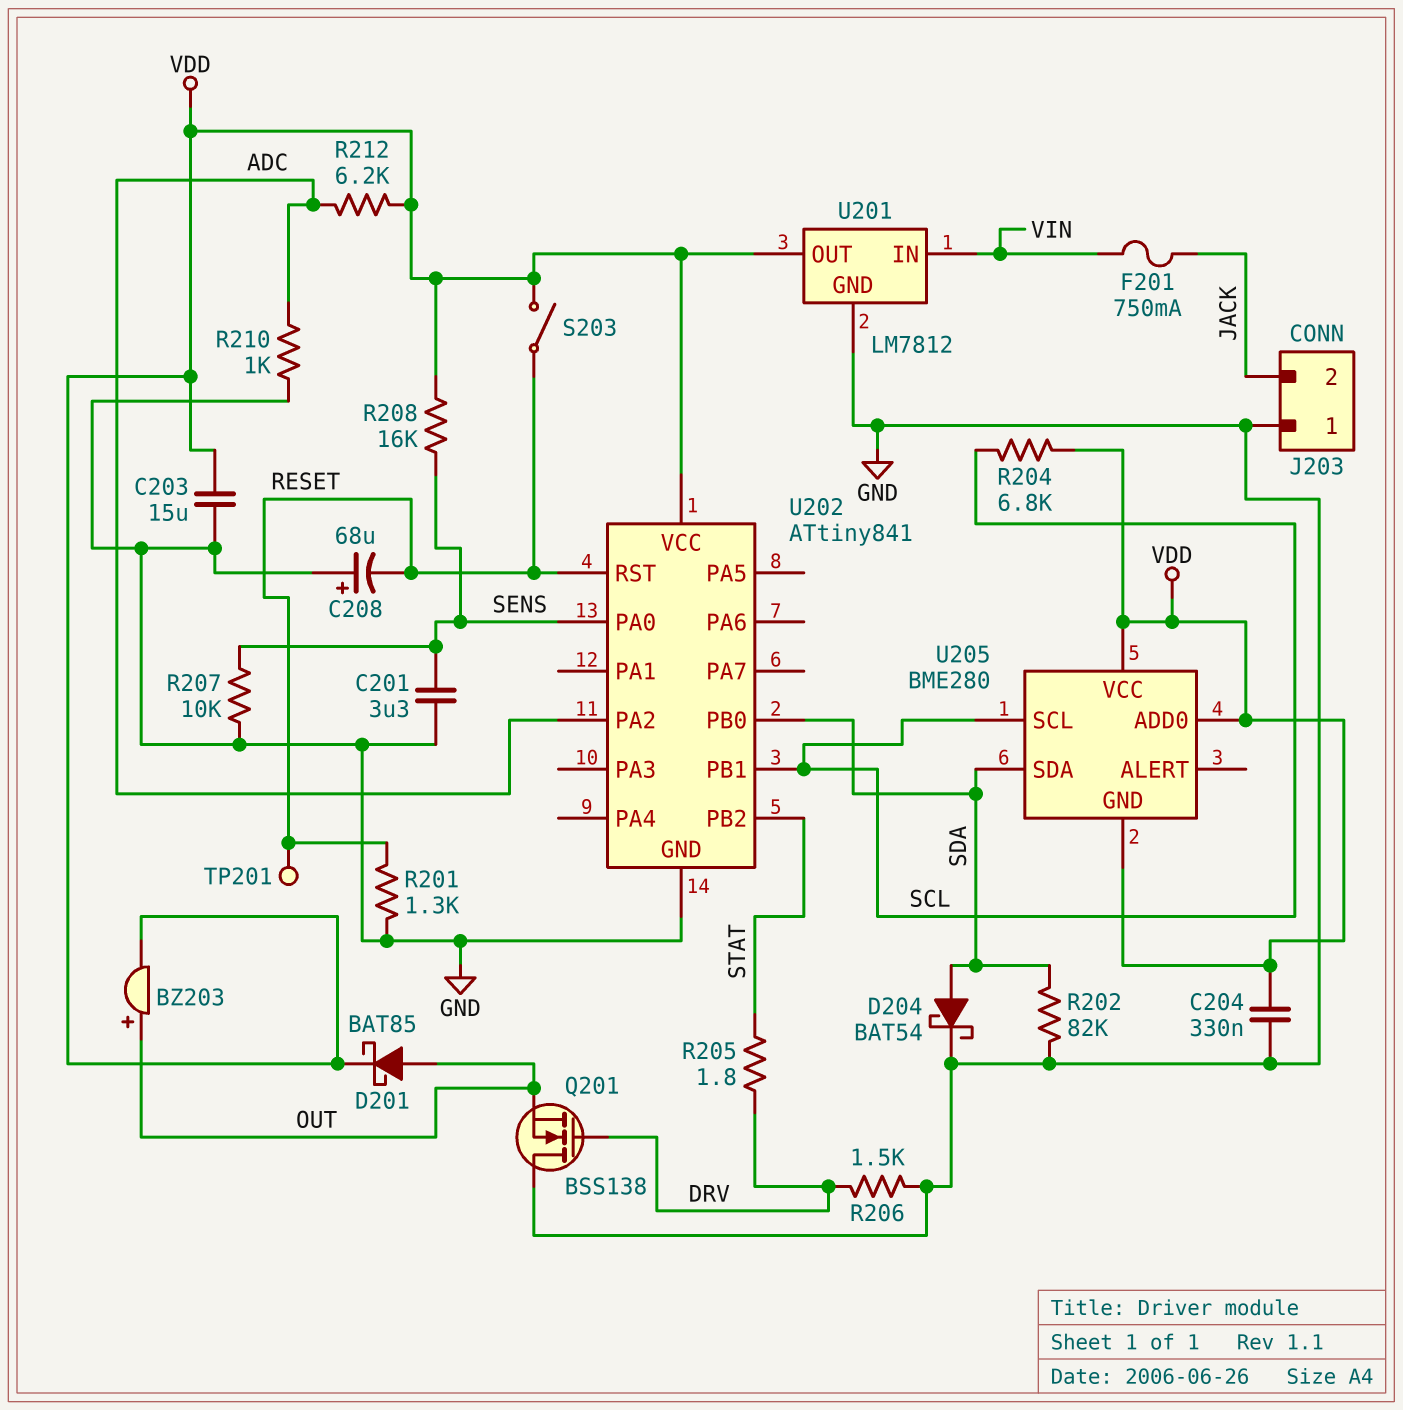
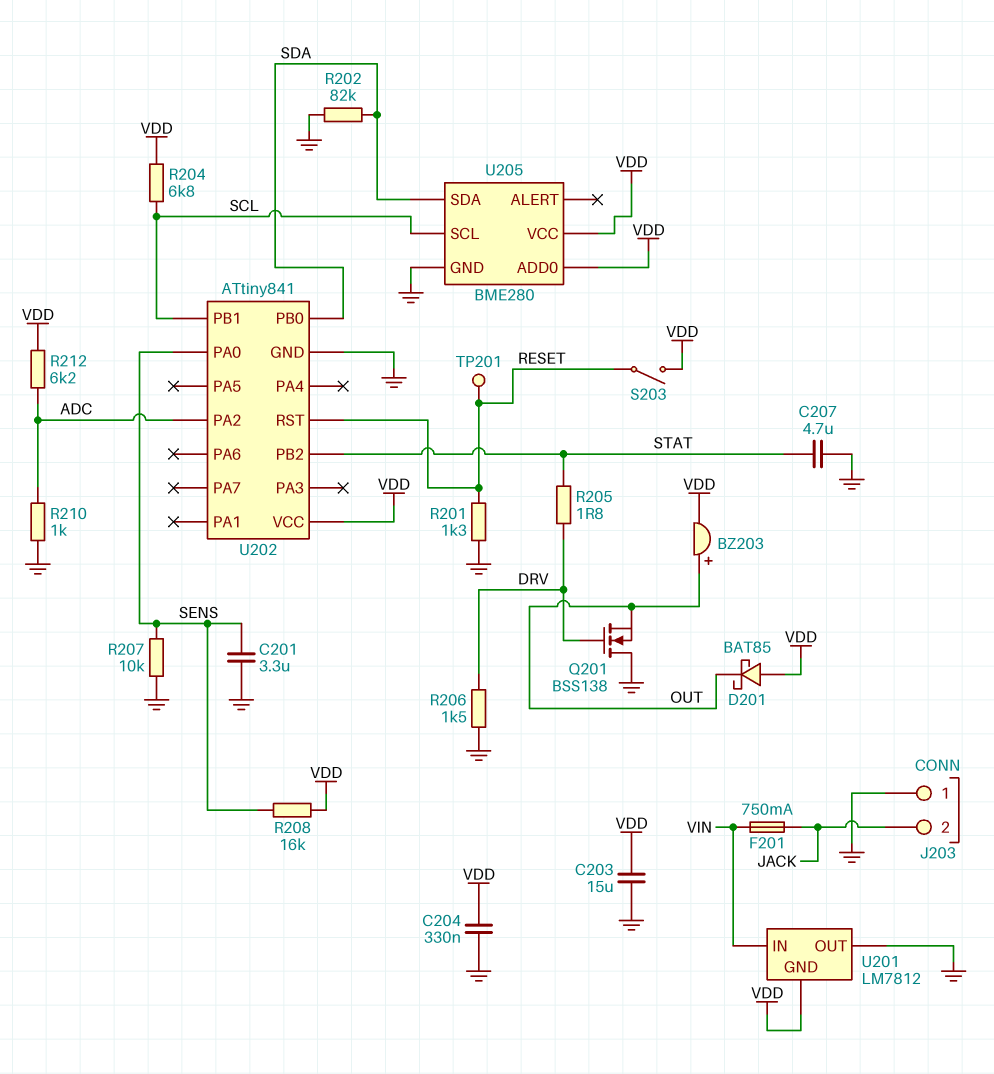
C207: none -> 4.7uF (GND, STAT)
C208: 68uF (plus GND, minus RESET) -> none
D201: schottky BAT85 (A OUT, K VDD) -> schottky BAT85 (A VDD, K OUT)
D204: schottky BAT54 (A SDA, K GND) -> none
U201 pin GND: GND -> VDD
U201 pin OUT: VDD -> GND
U205 pin GND: VDD -> GND

